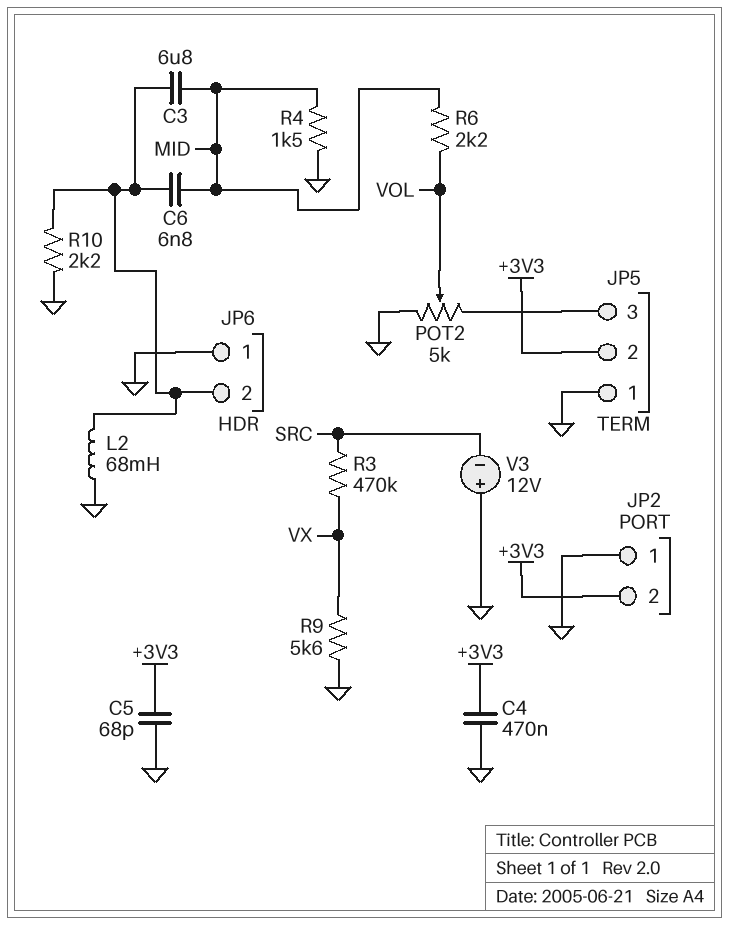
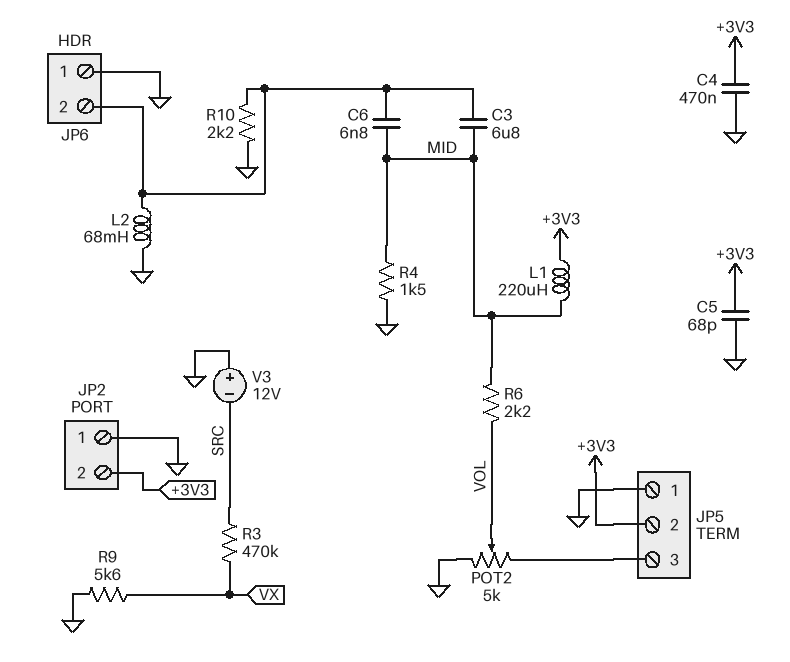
L1: none -> 220uH (+3V3, MID)

